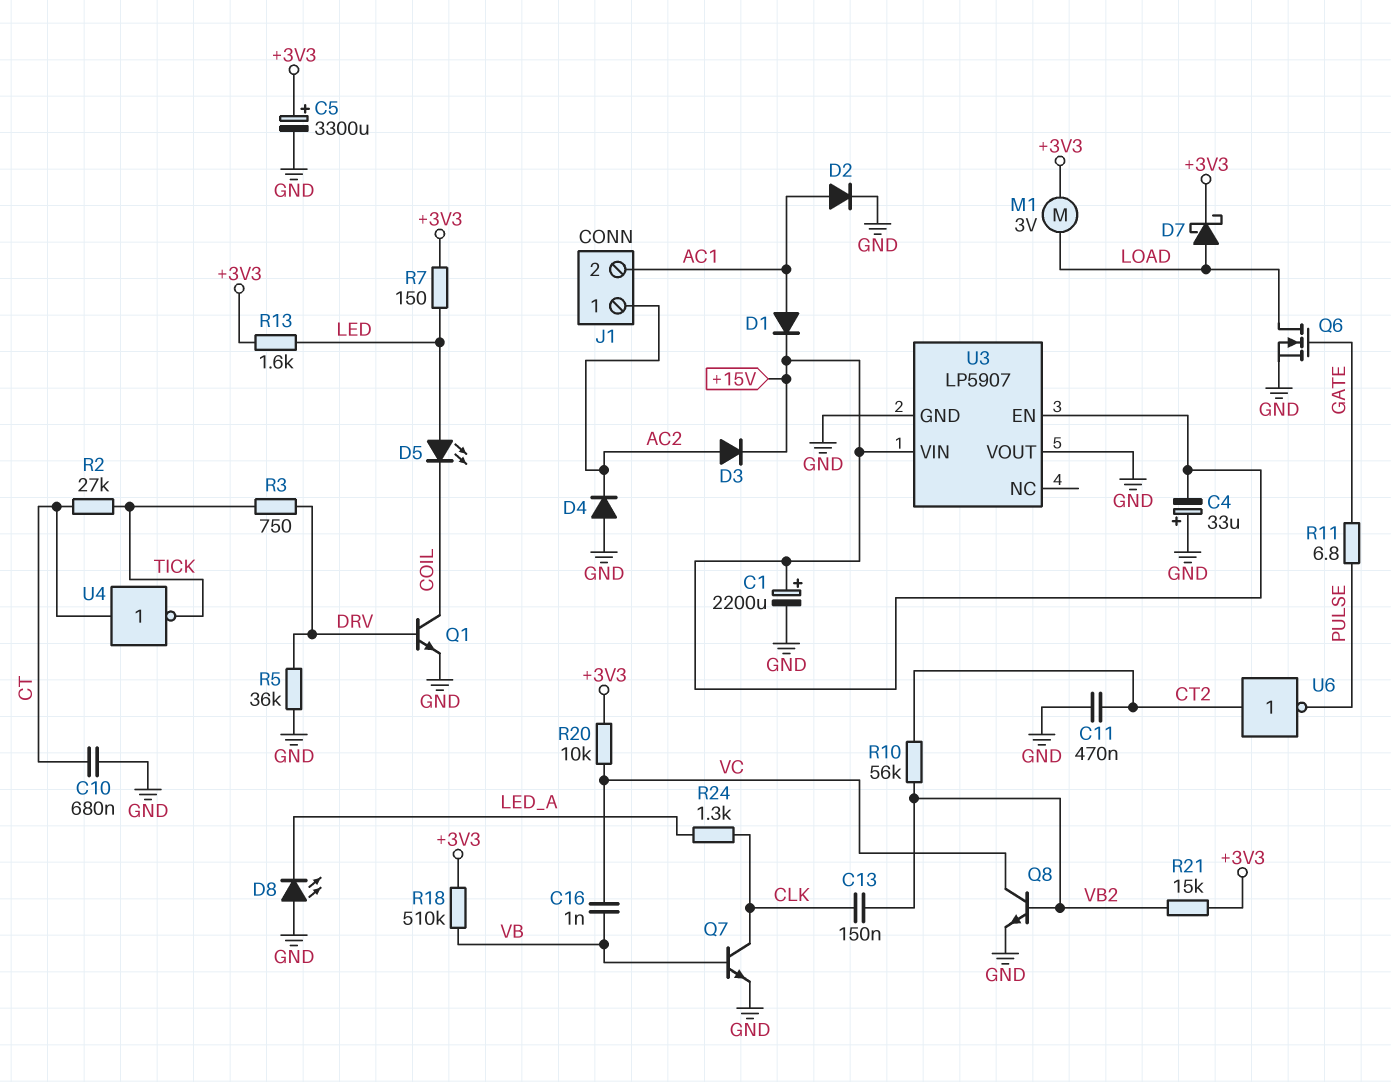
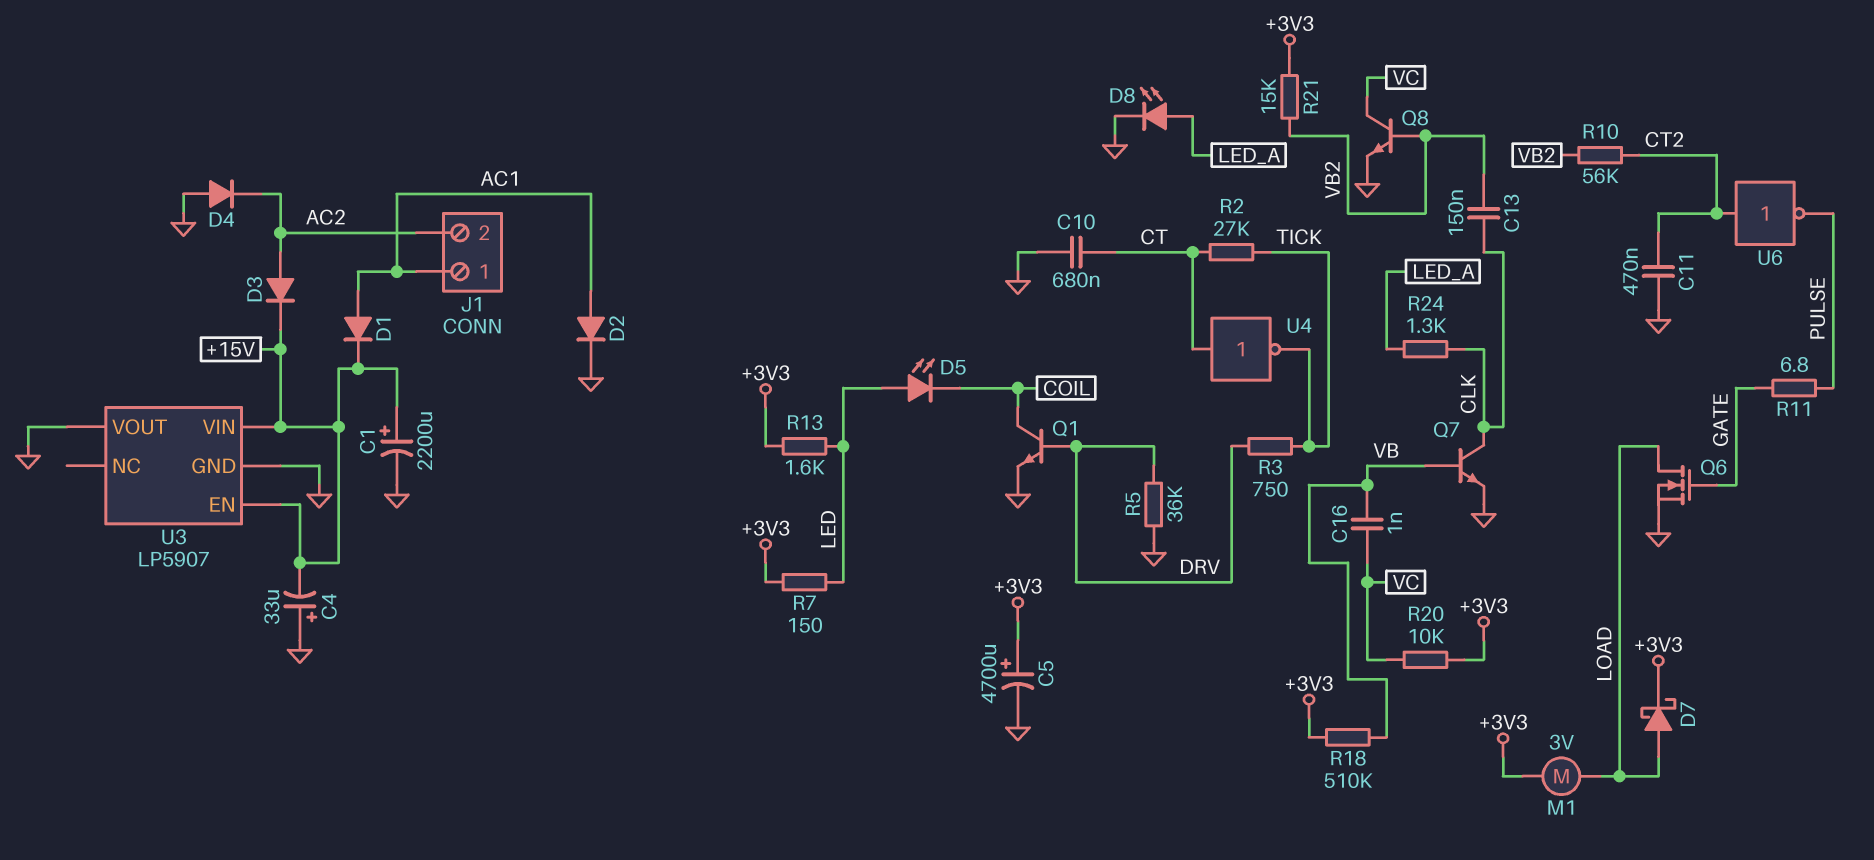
C5: 3300uF (plus +3V3, minus GND) -> 4700uF (plus +3V3, minus GND)
D8: LED (A GND, K LED_A) -> LED (A LED_A, K GND)
J1 pin 1: AC2 -> AC1
J1 pin 2: AC1 -> AC2

